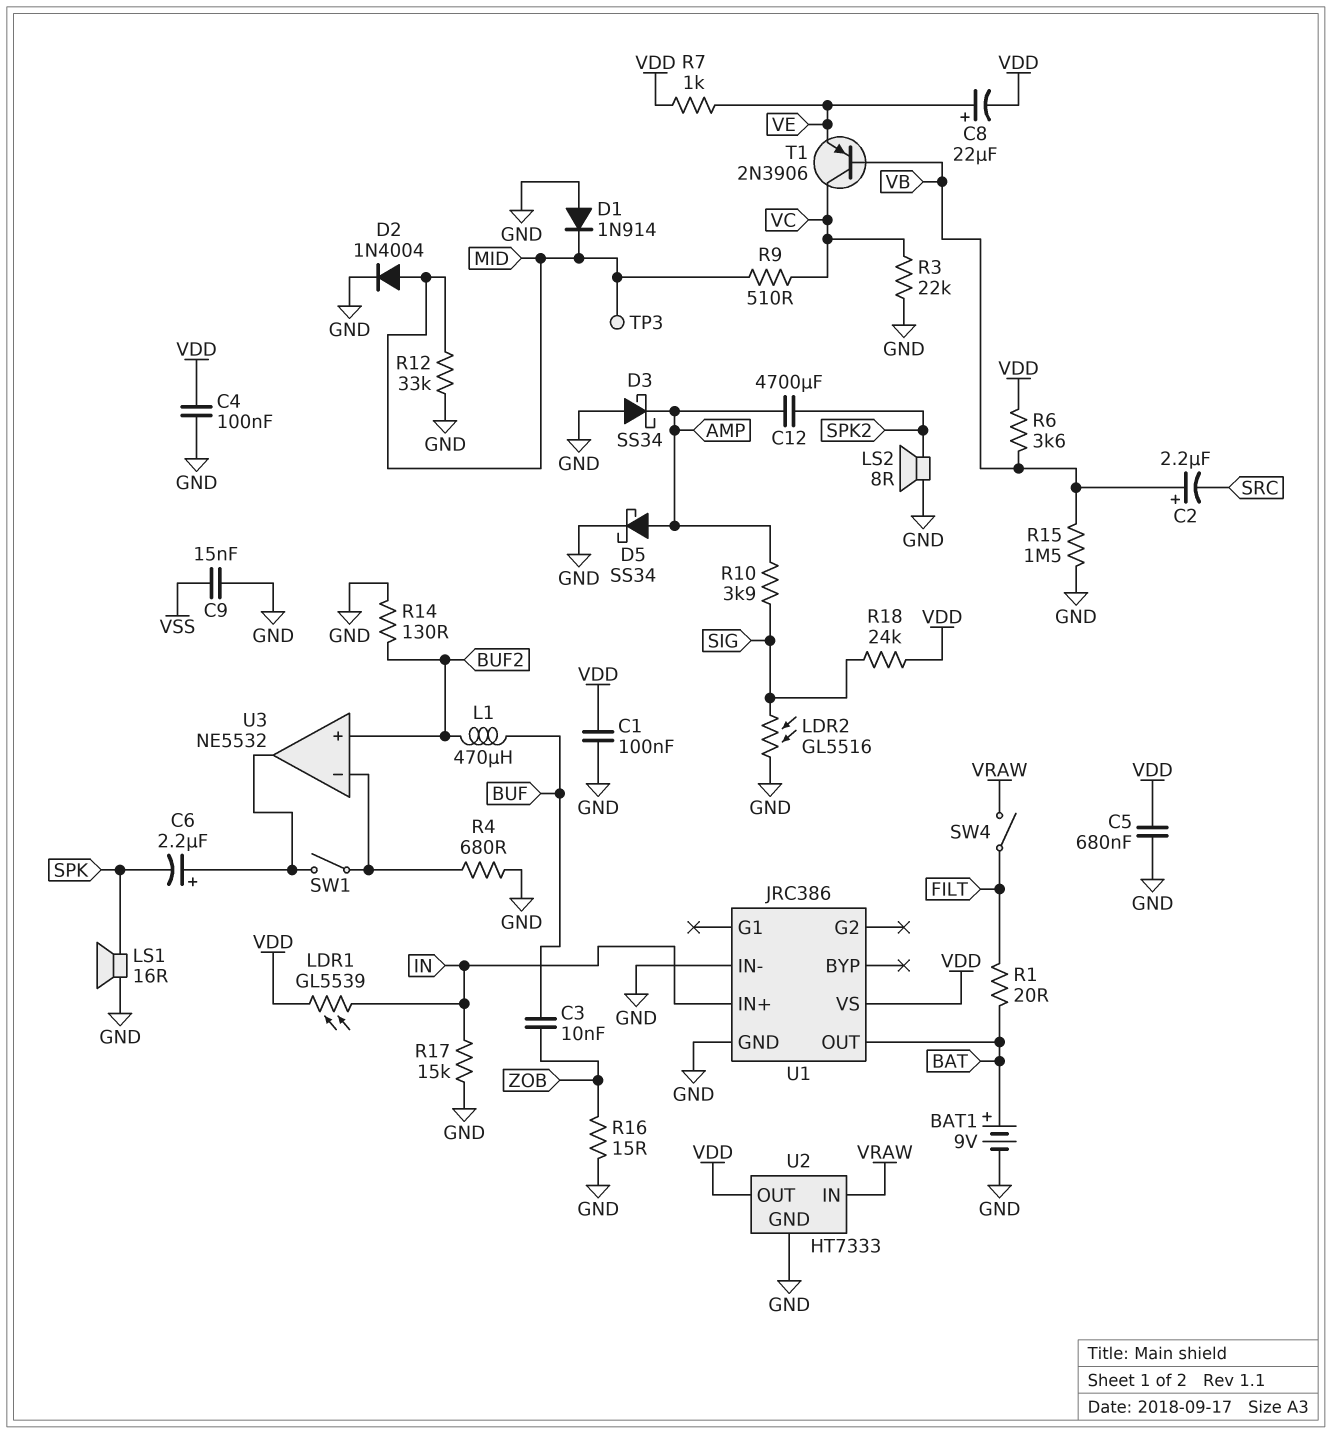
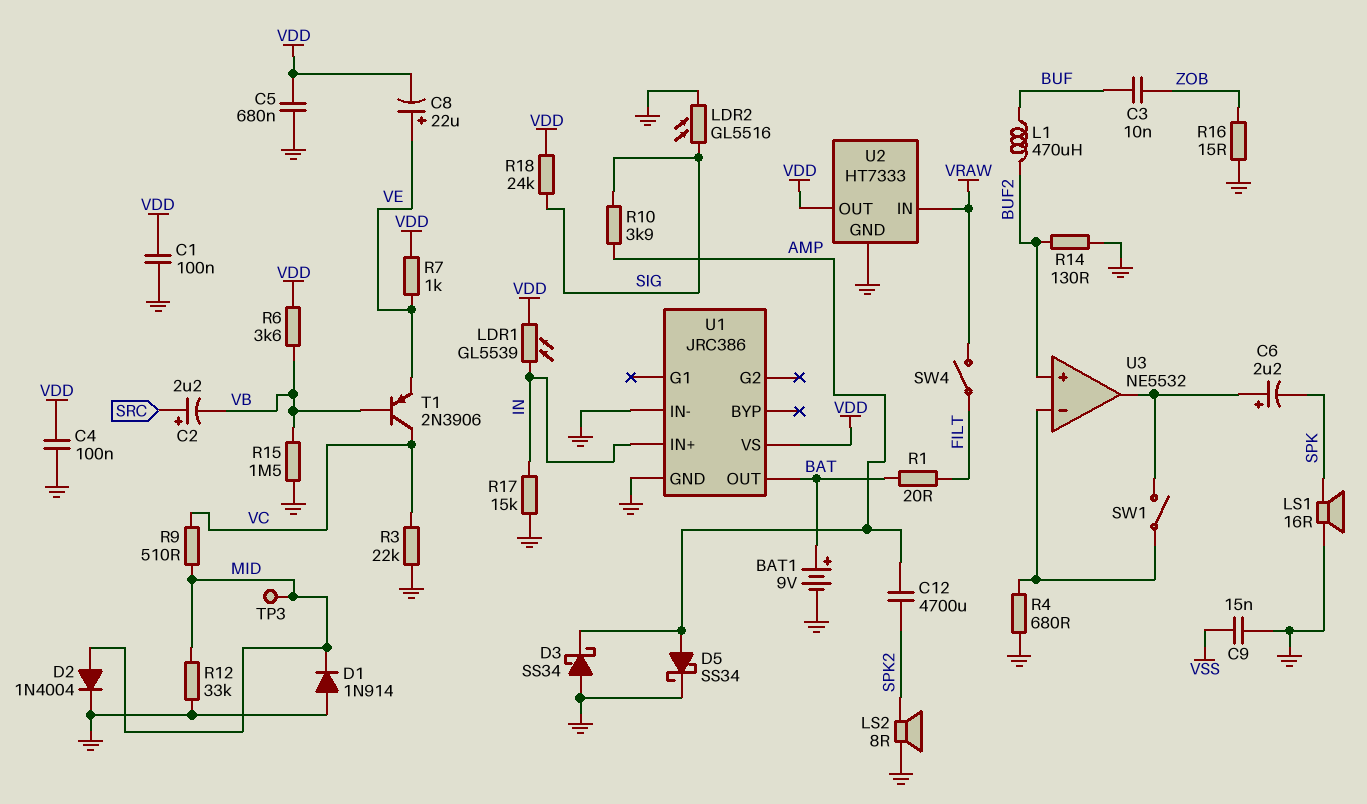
C2: 2.2uF (plus VB, minus SRC) -> 2.2uF (plus SRC, minus VB)

